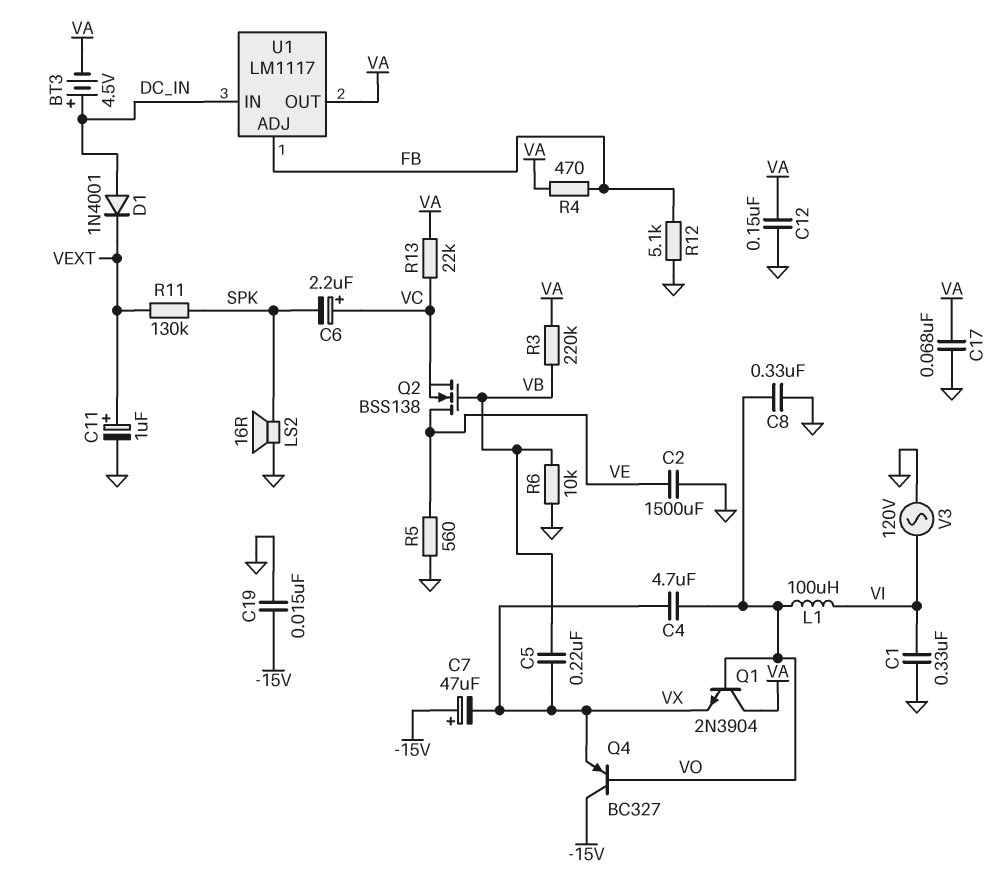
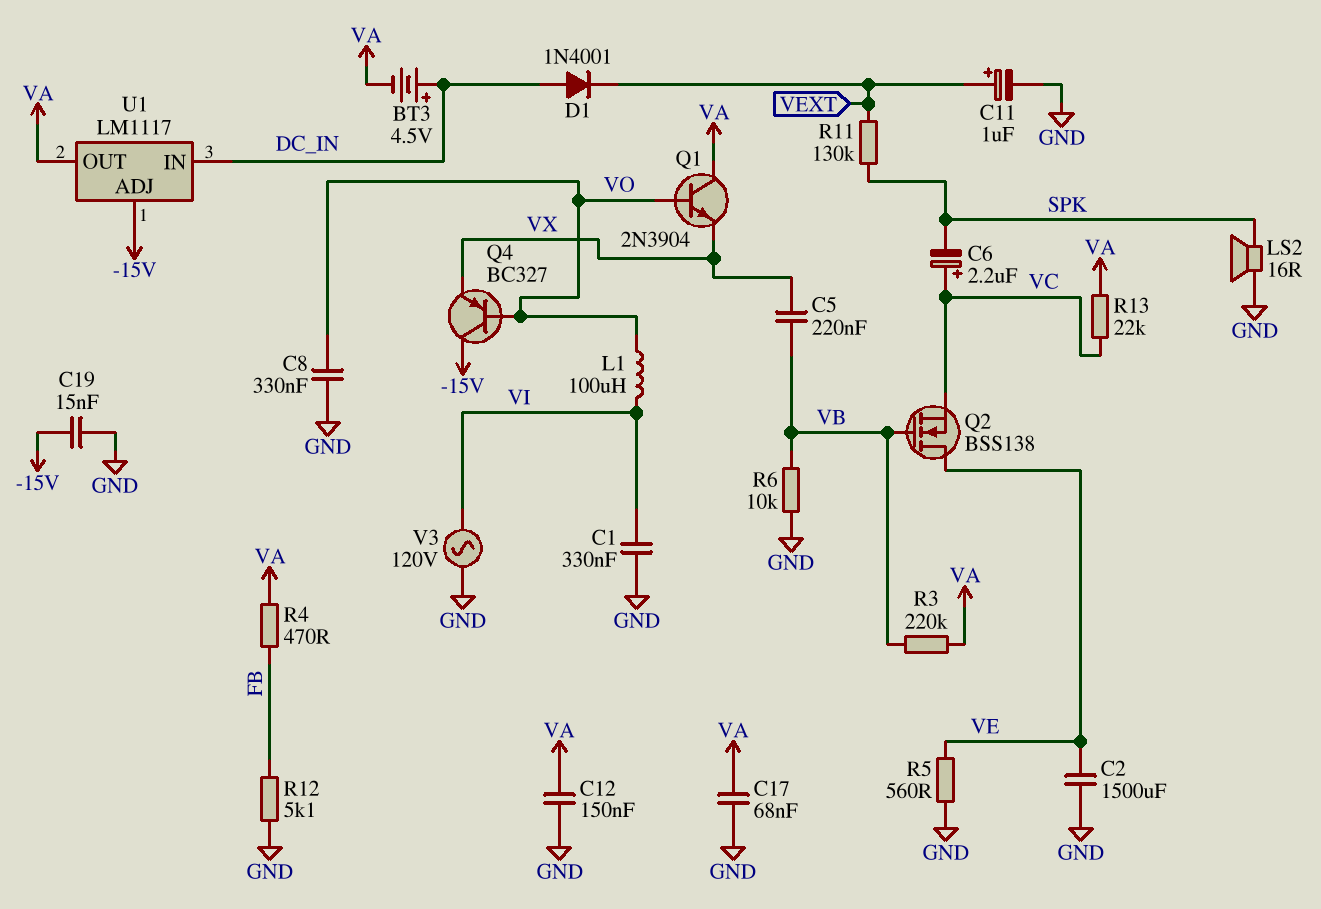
C4: 4.7uF (VO, VX) -> none
C7: 47uF (plus -15V, minus VX) -> none
U1 pin ADJ: FB -> -15V

